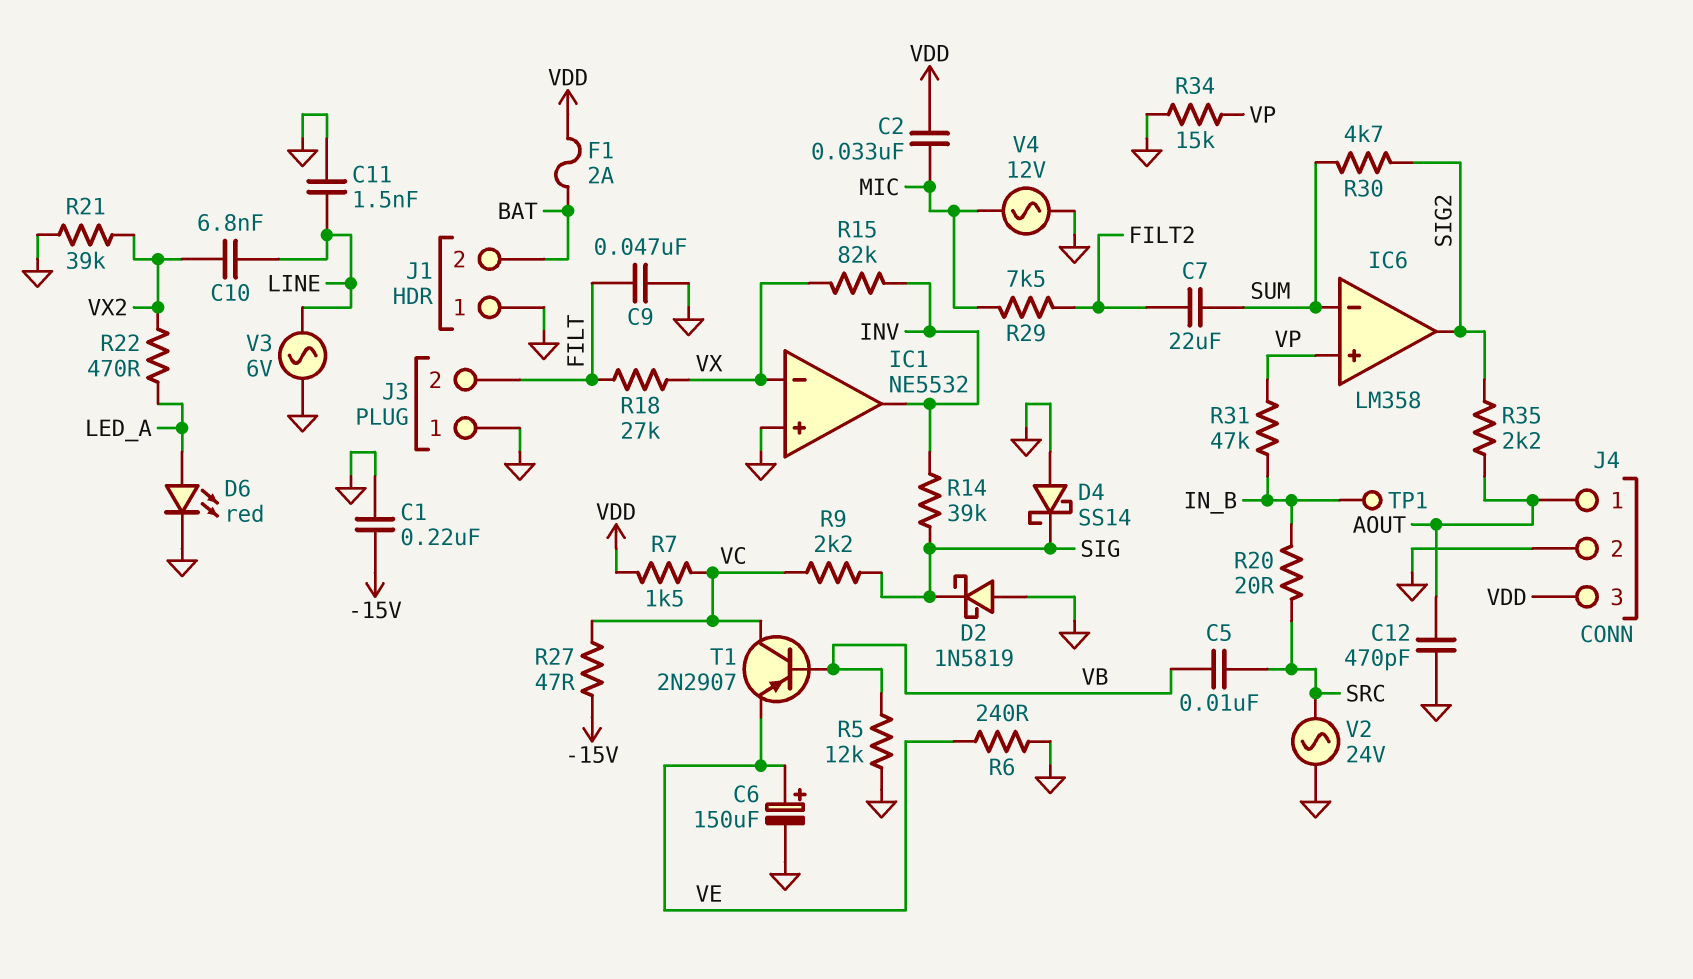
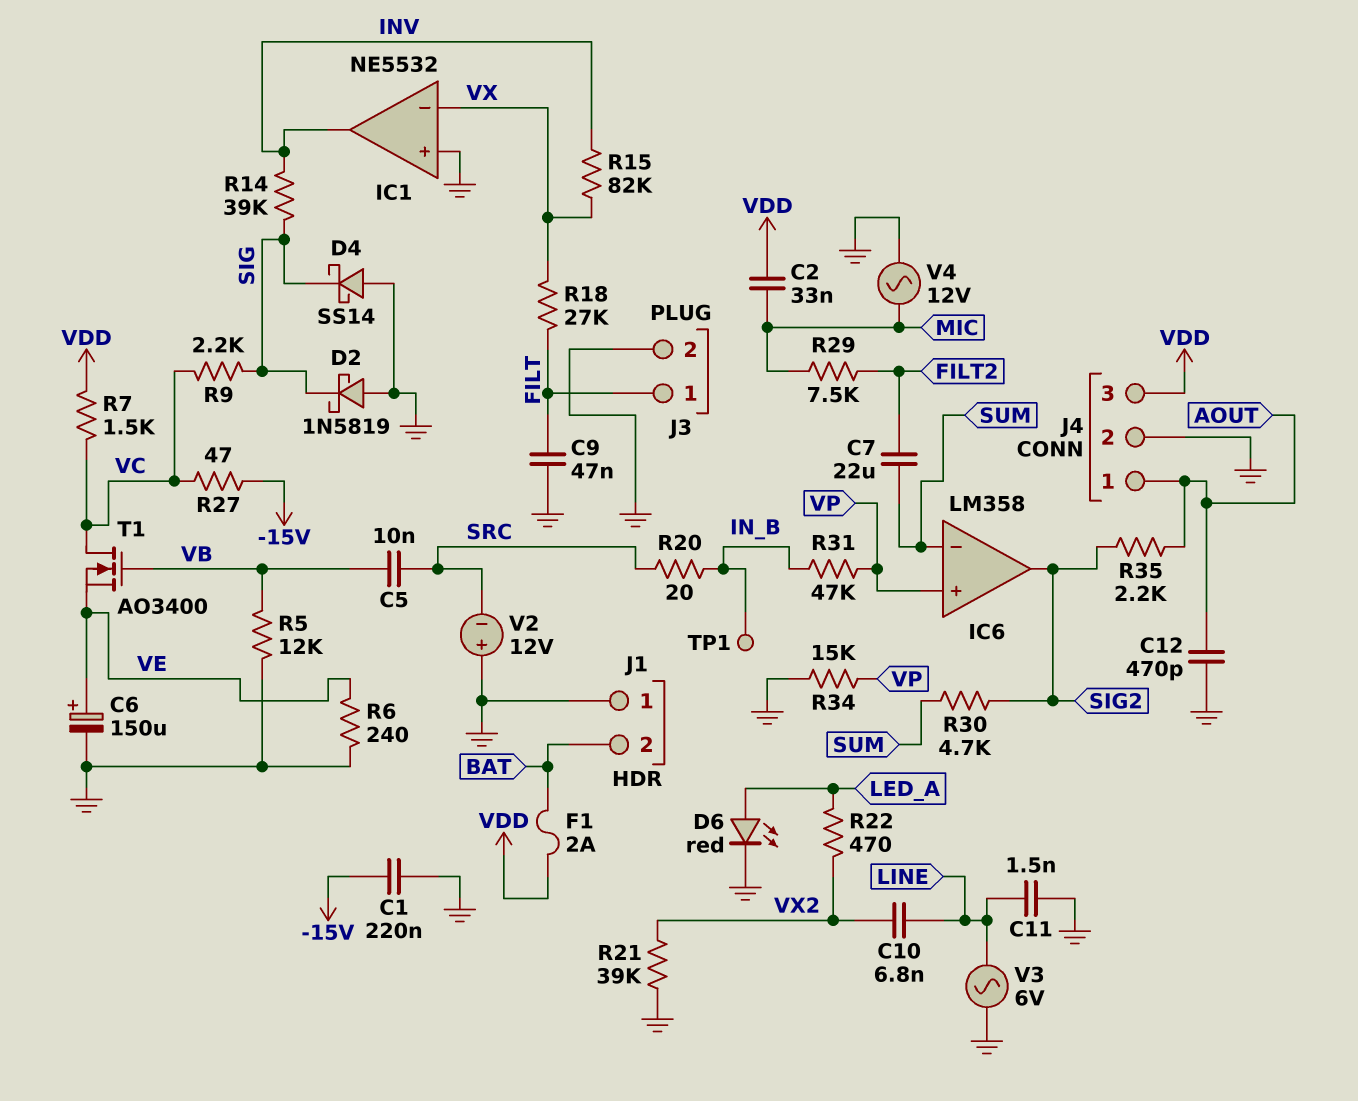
J3 pin 1: GND -> FILT
J3 pin 2: FILT -> GND
T1: PNP 2N2907 (B VB, C VC, E VE) -> NMOS AO3400 (G VB, D VC, S VE)
V2: AC 24V (GND, SRC) -> 12V (plus GND, minus SRC)

